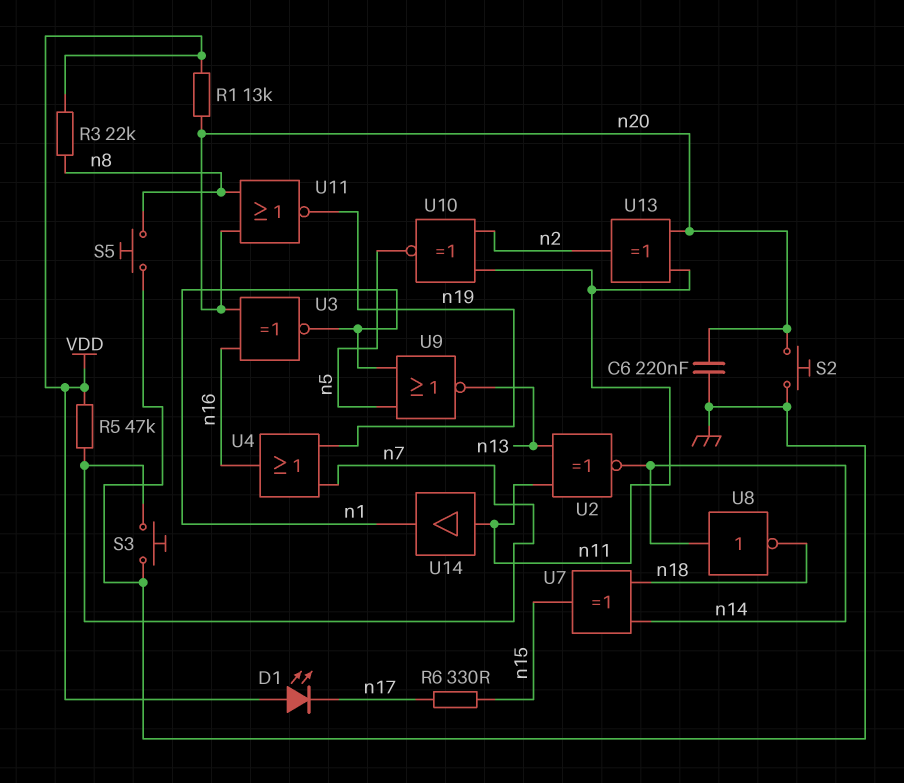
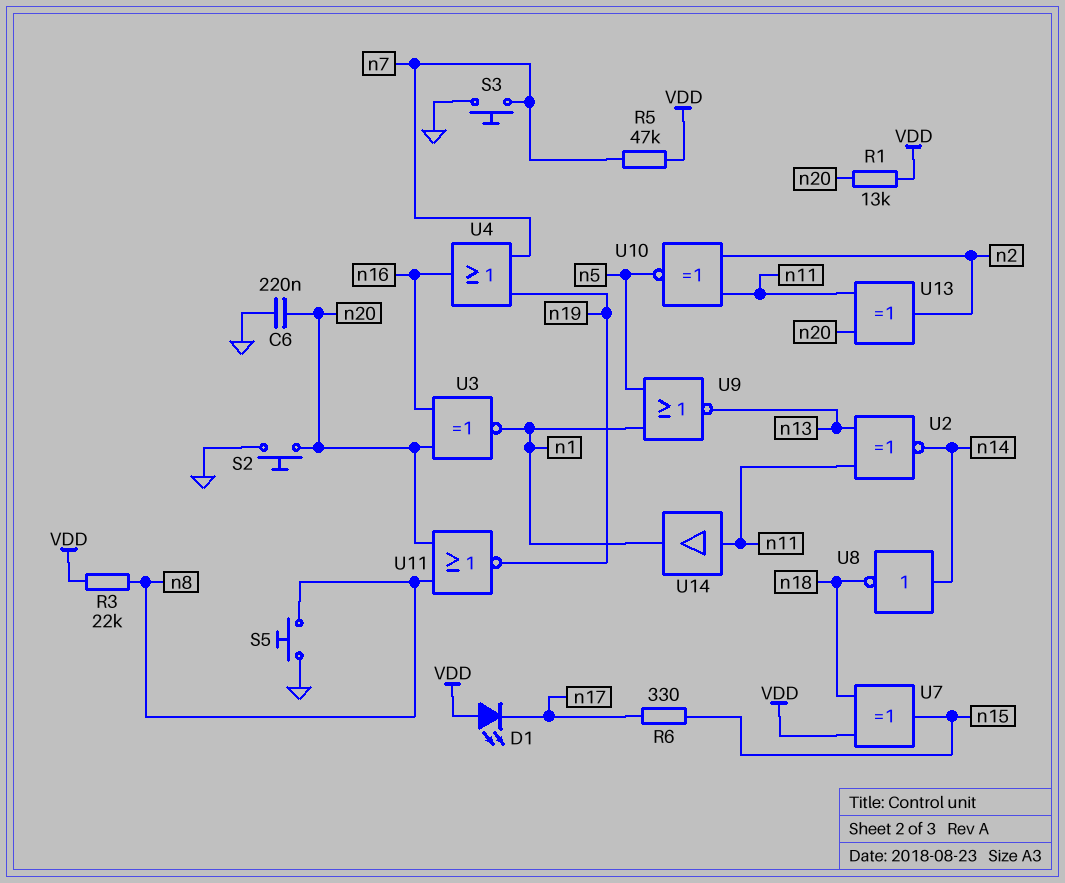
U7: XOR (in n14, in n18, out n15) -> XOR (in VDD, in n18, out n15)

